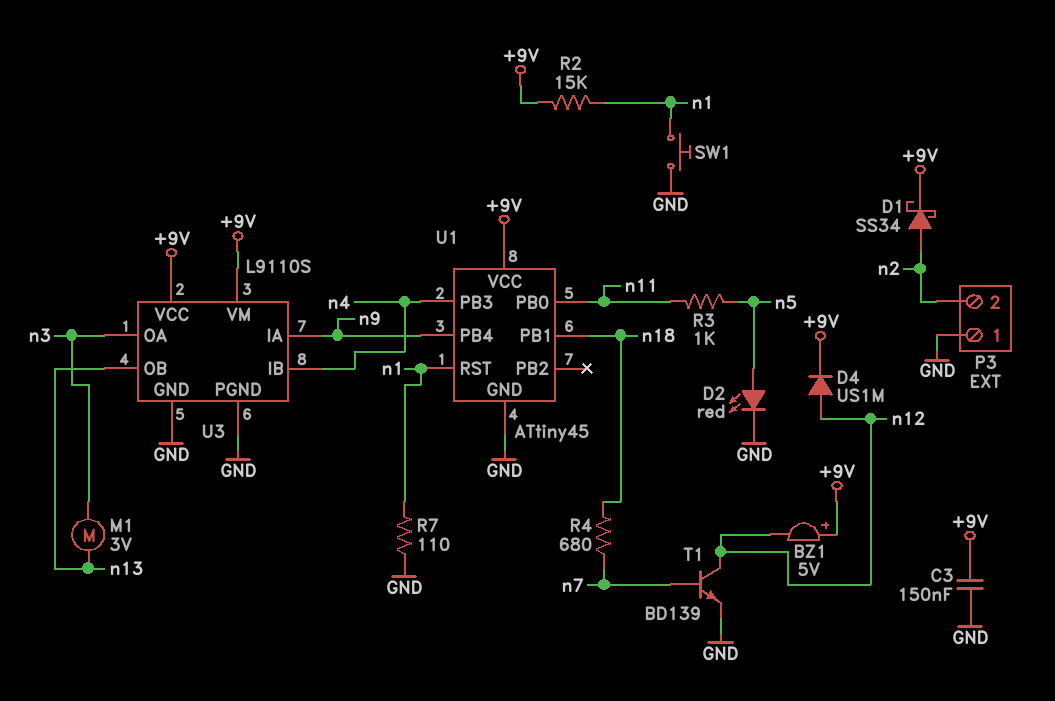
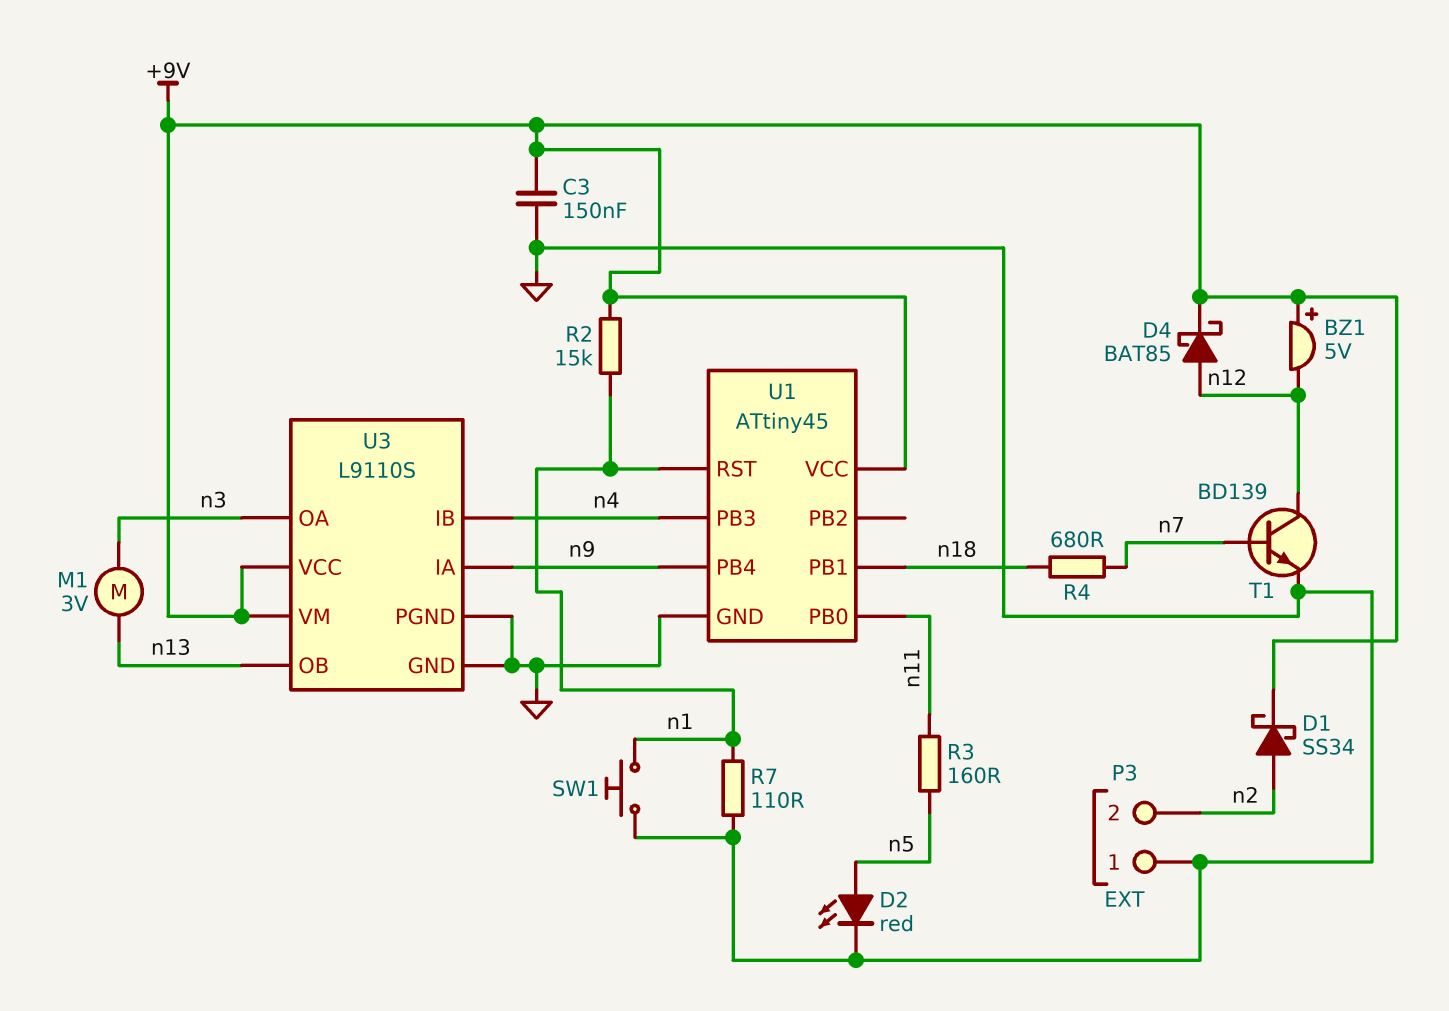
D4: diode US1M (A n12, K +9V) -> schottky BAT85 (A n12, K +9V)
R3: 1k (n5, n11) -> 160 (n5, n11)

